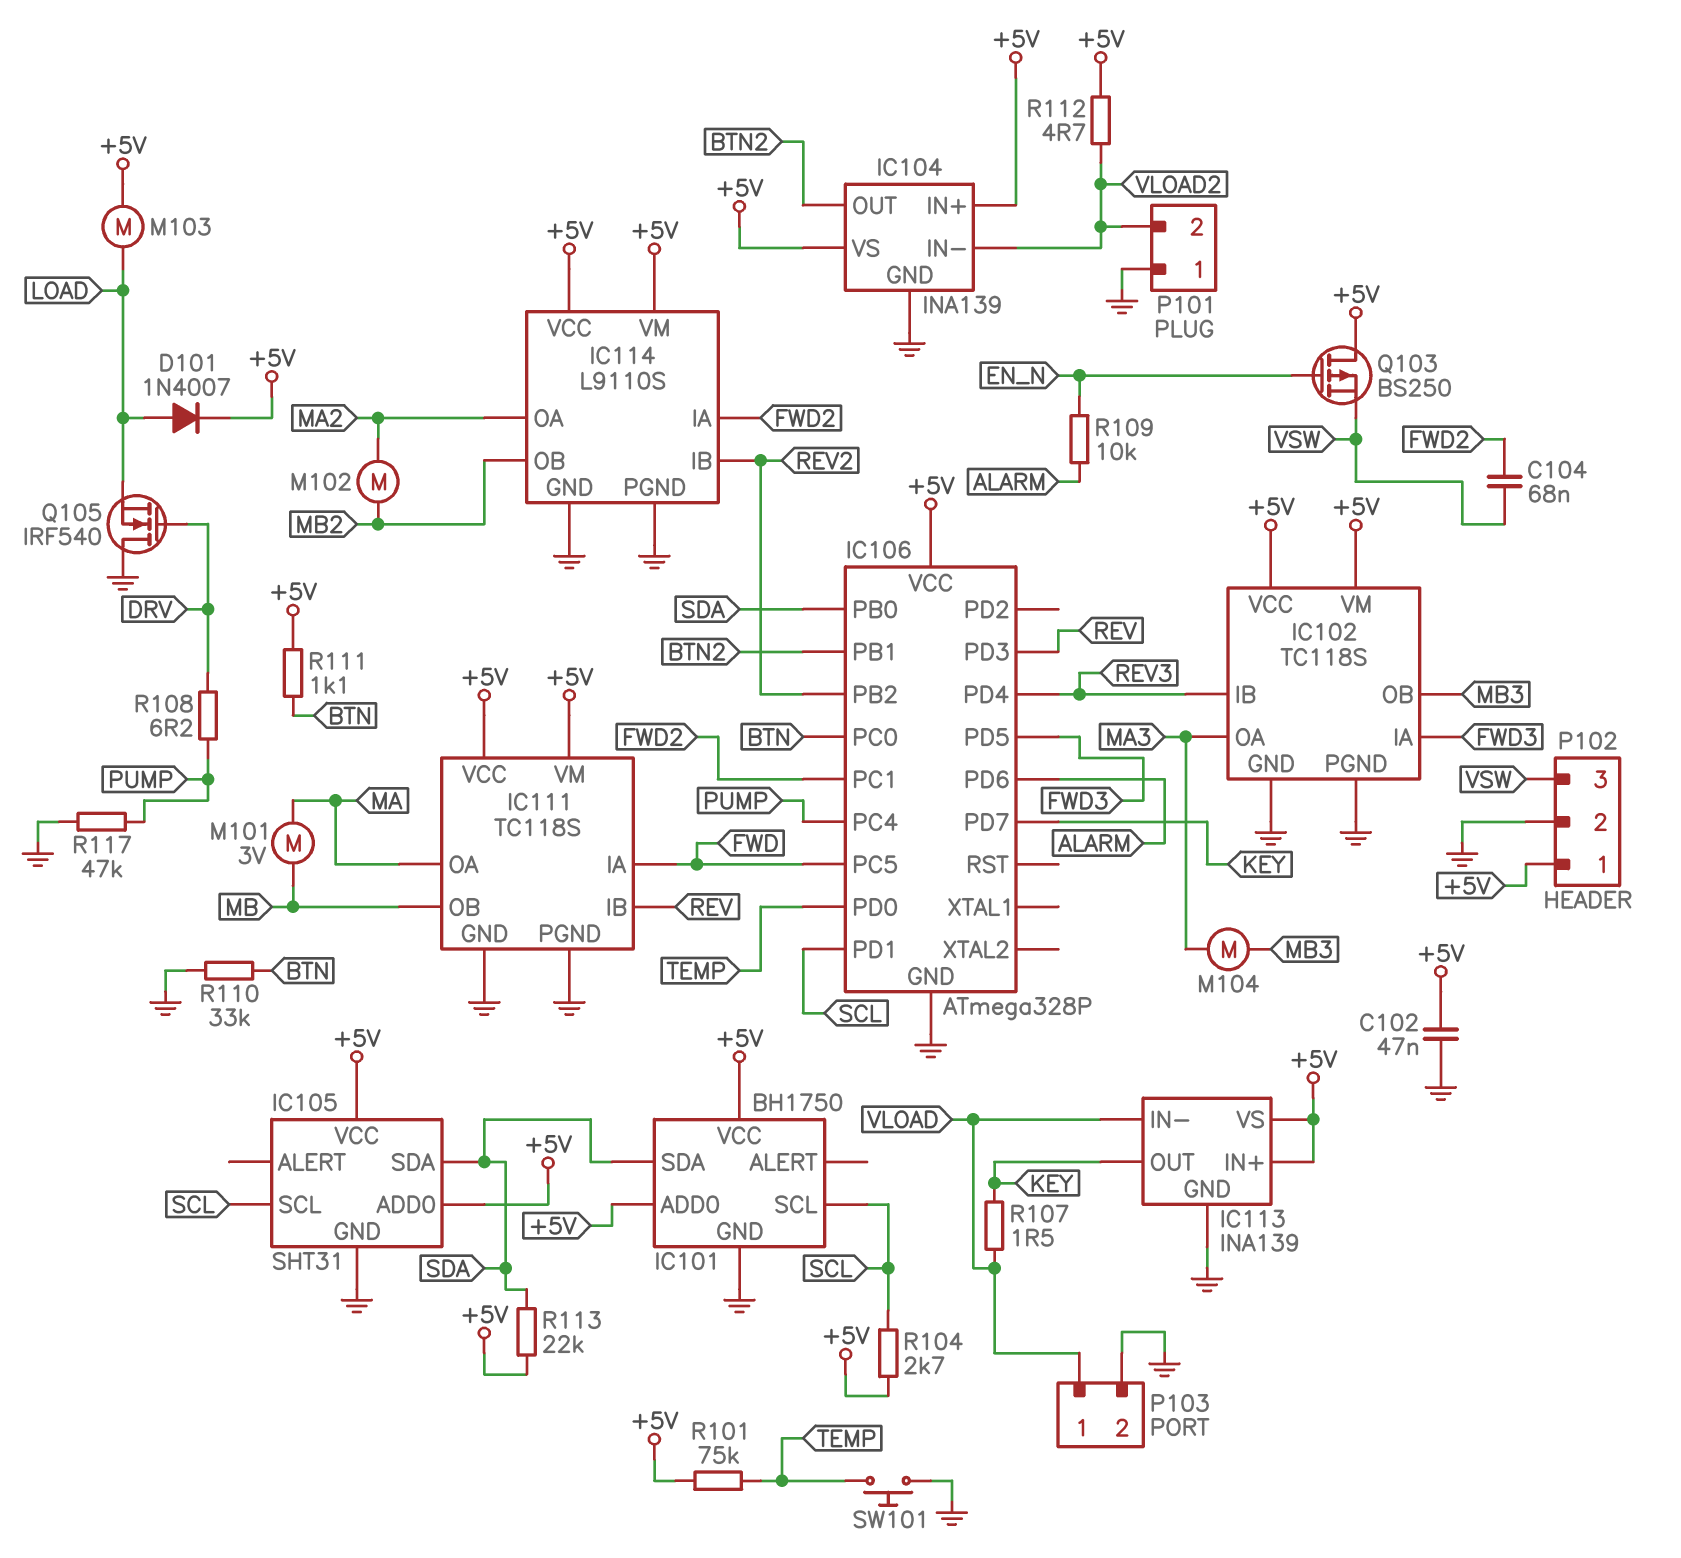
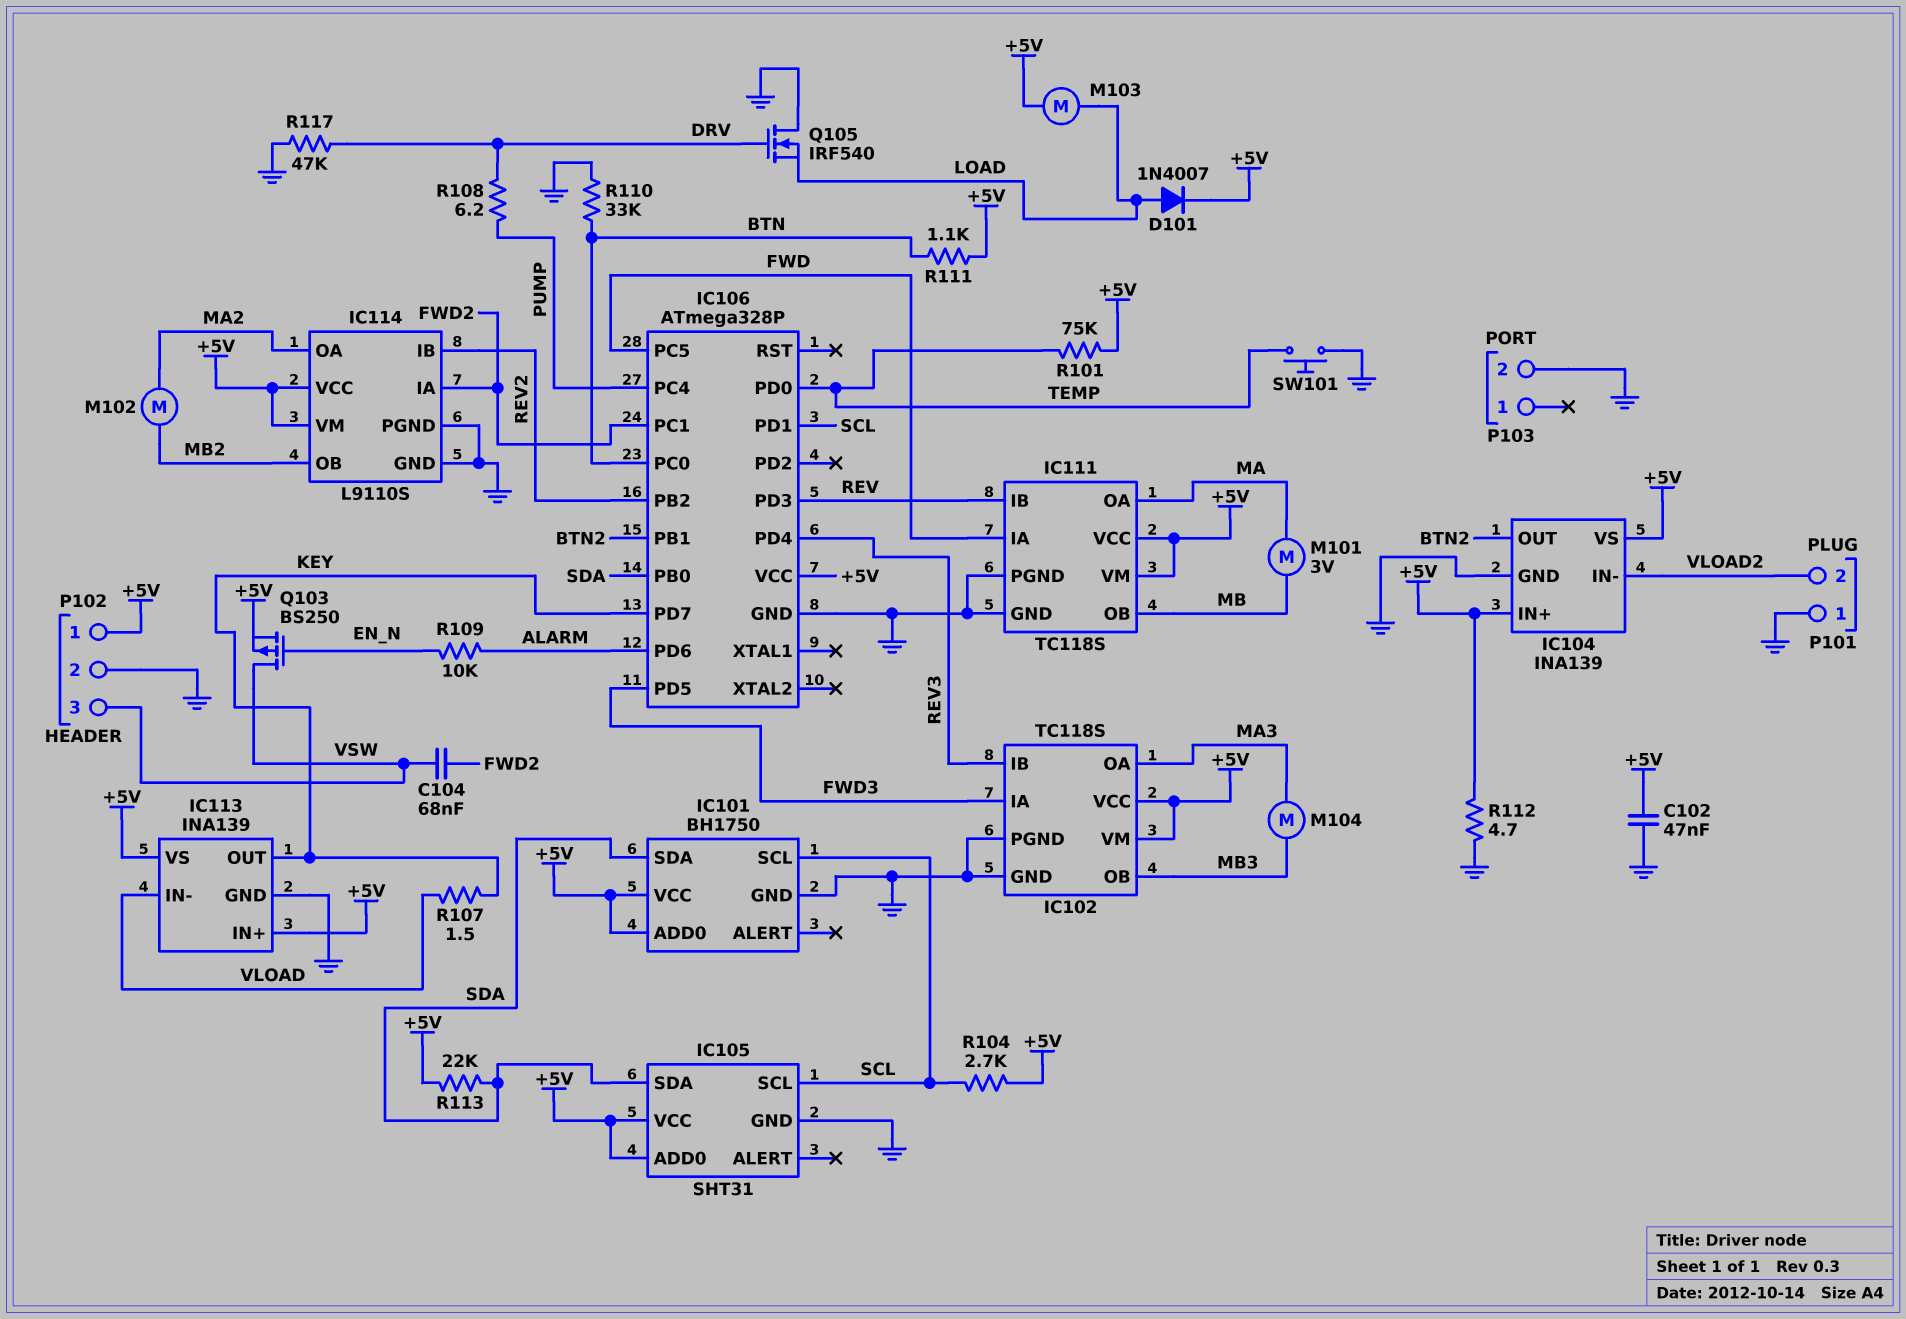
P103 pin 1: VLOAD -> none
Q103: PMOS BS250 (G EN_N, D +5V, S VSW) -> PMOS BS250 (G EN_N, D VSW, S +5V)
R112: 4.7 (+5V, VLOAD2) -> 4.7 (+5V, GND)
R117: 47k (GND, PUMP) -> 47k (DRV, GND)

